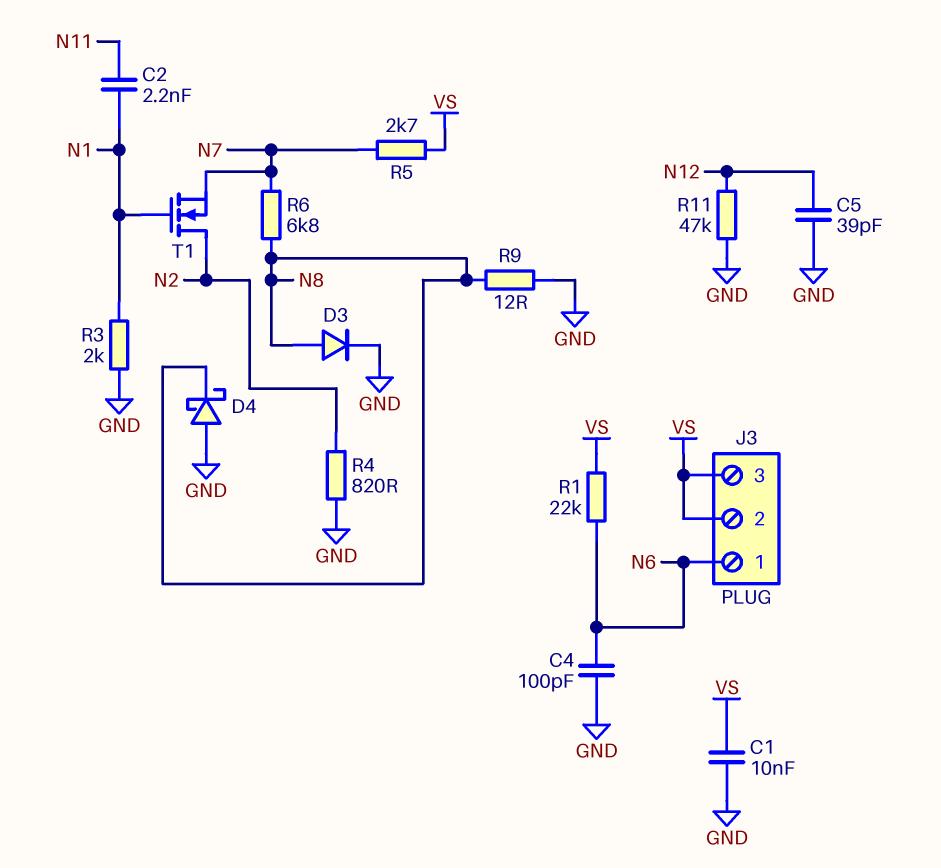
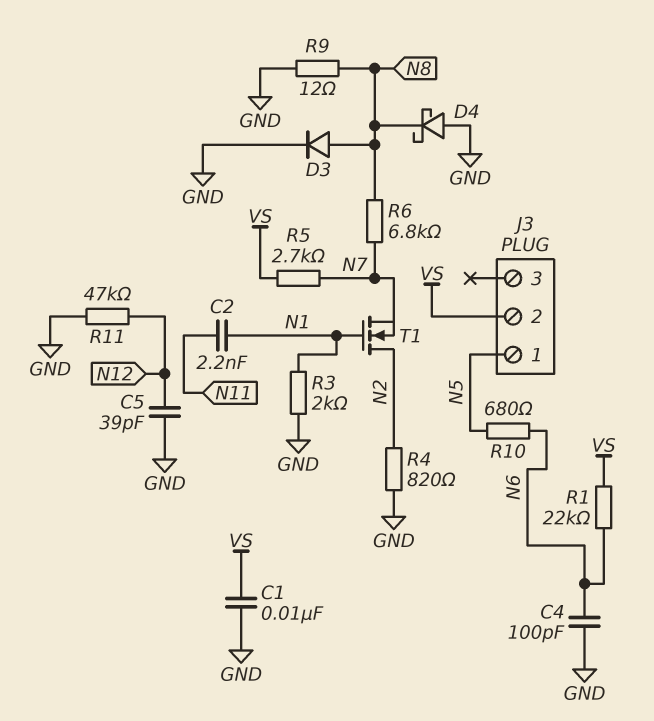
J3 pin 1: N6 -> N5
J3 pin 3: VS -> none
R10: none -> 680 (N5, N6)

